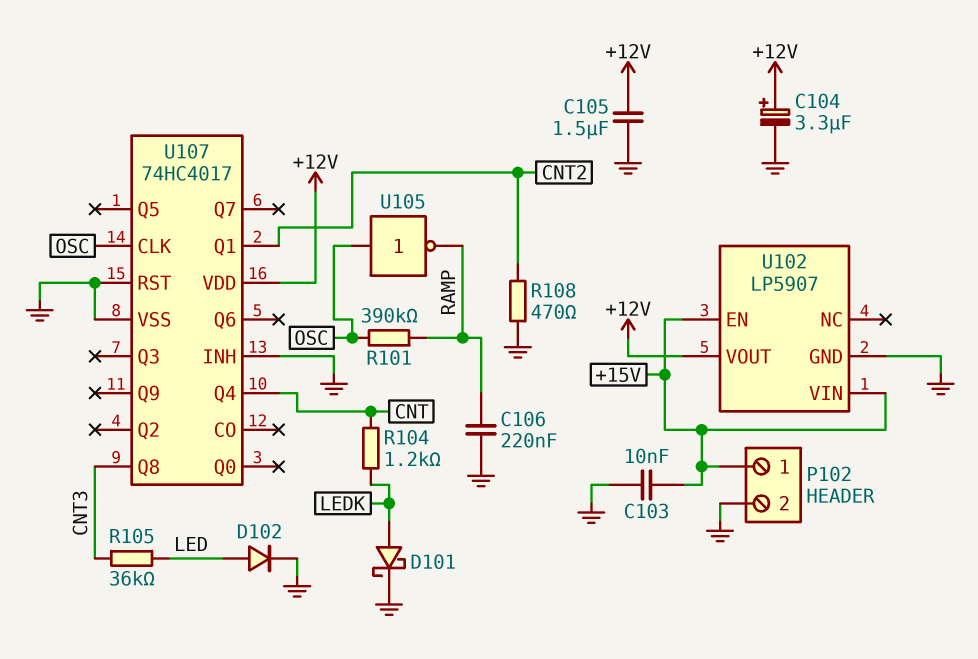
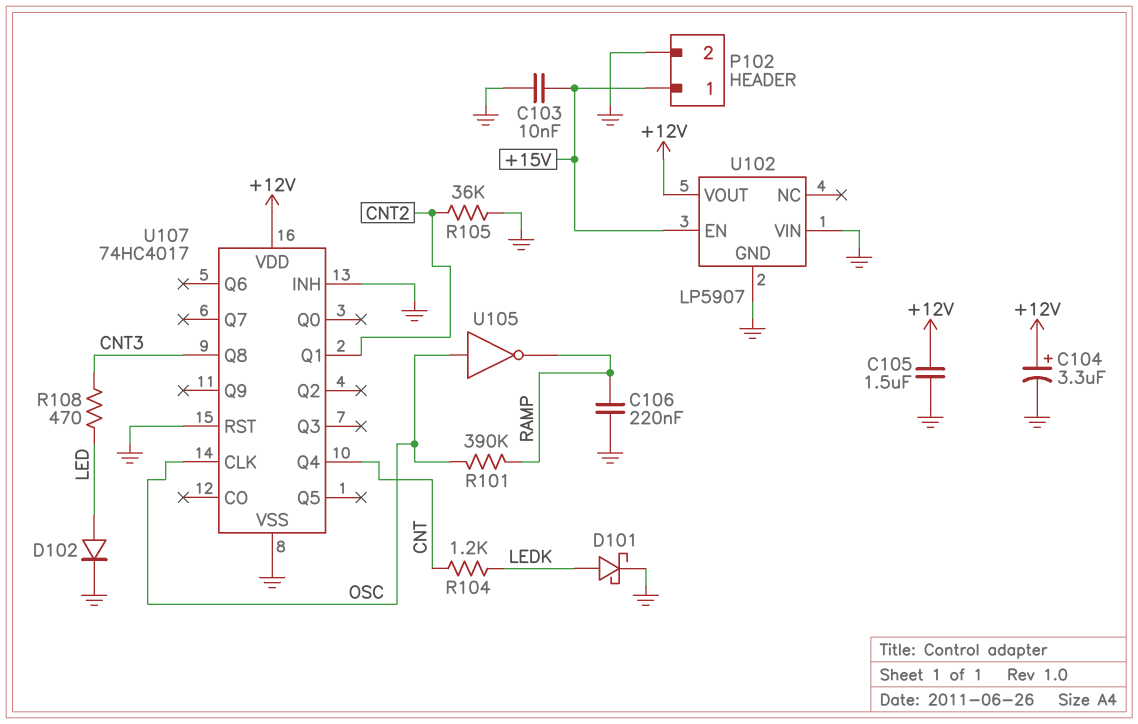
R105: 36k (CNT3, LED) -> 36k (CNT2, GND)
R108: 470 (CNT2, GND) -> 470 (CNT3, LED)
U102 pin VIN: +15V -> GND

